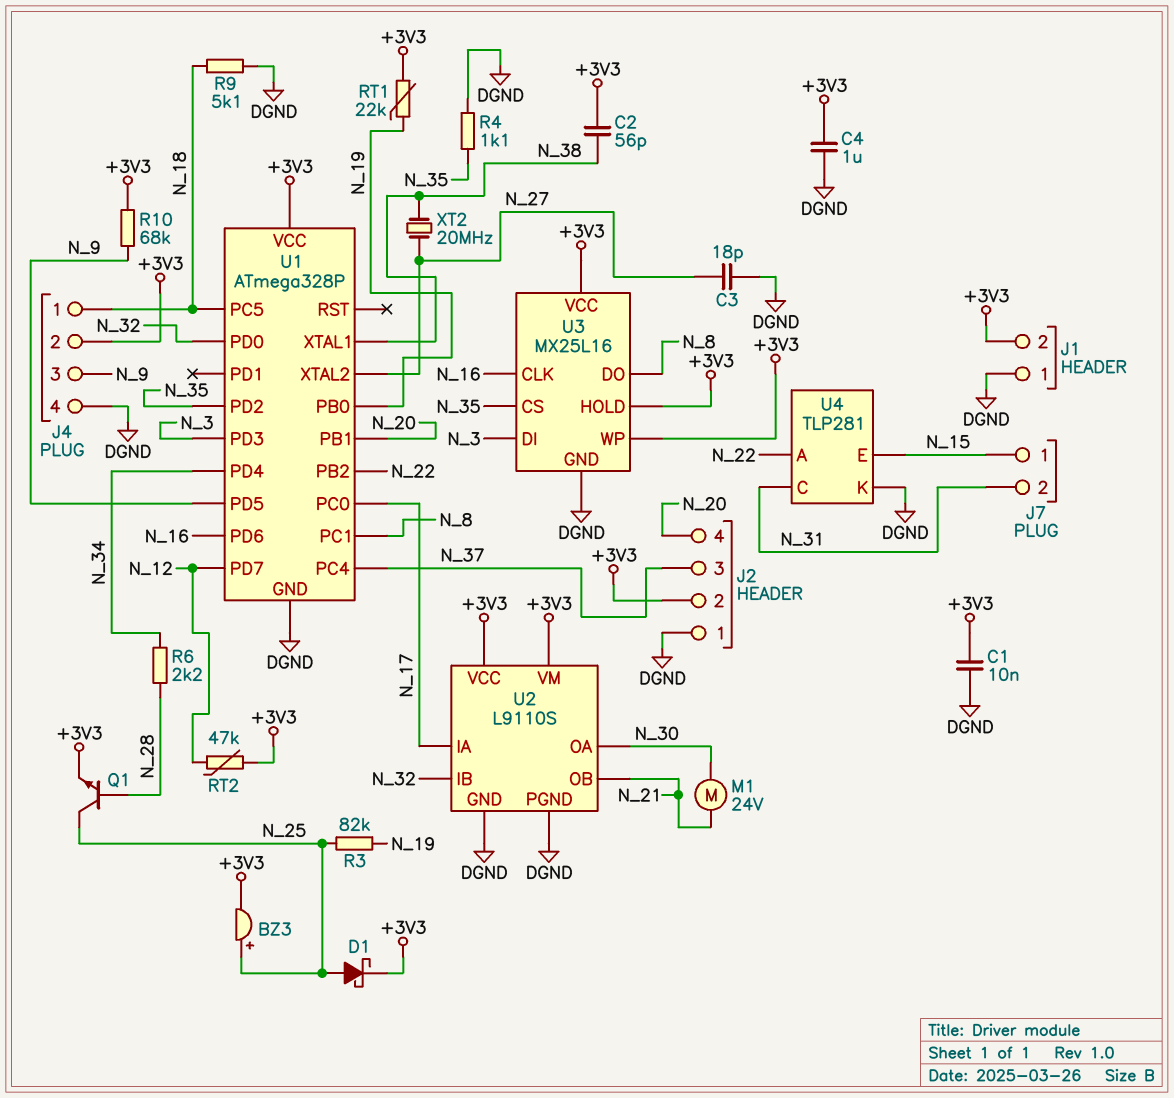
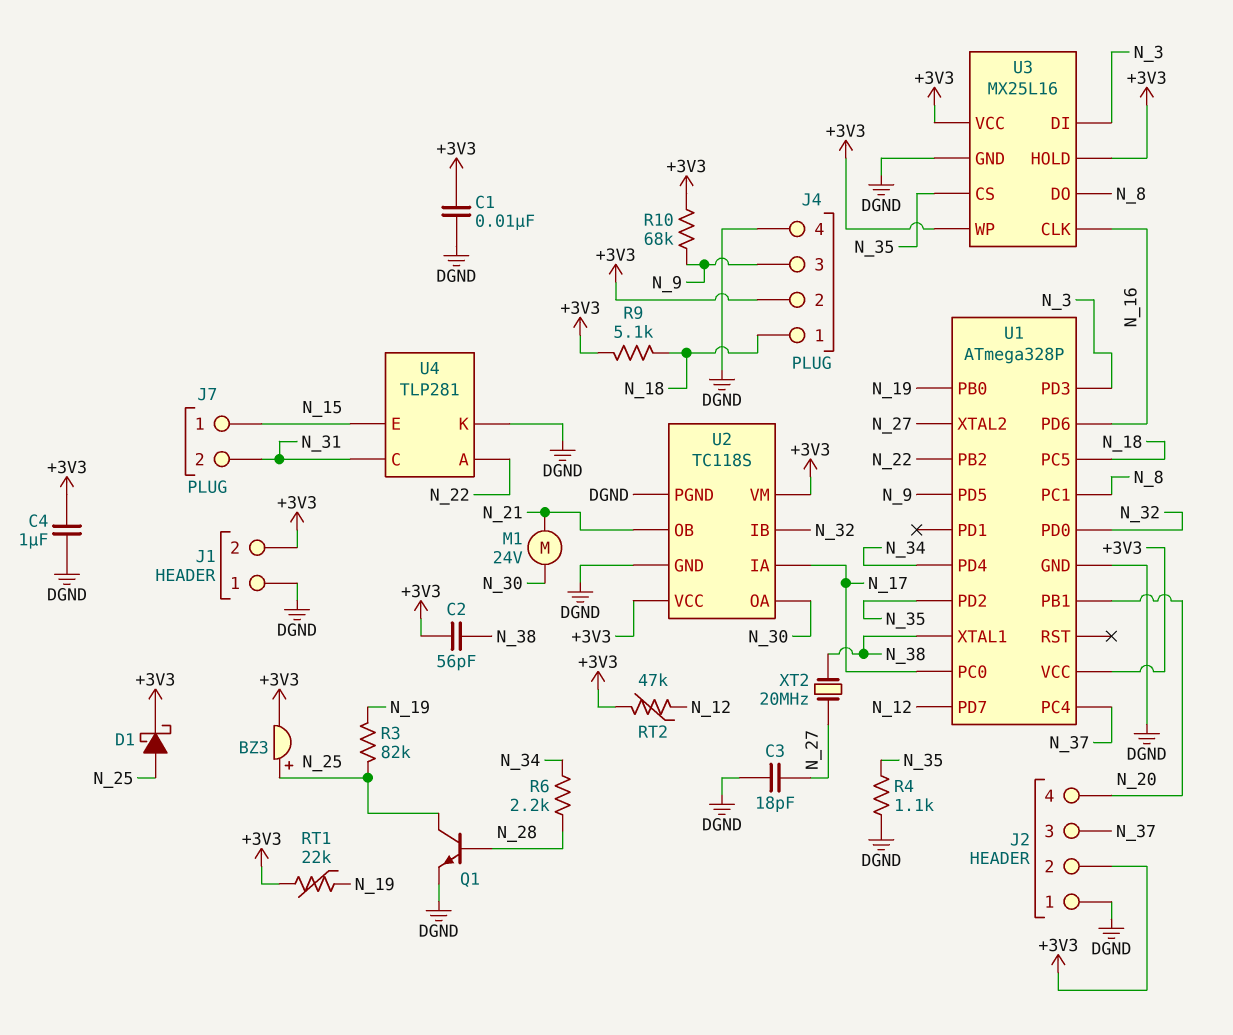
Q1: NPN (B N_28, C N_25, E +3V3) -> NPN (B N_28, C N_25, E DGND)
R9: 5.1k (DGND, N_18) -> 5.1k (+3V3, N_18)
U2: L9110S -> TC118S

